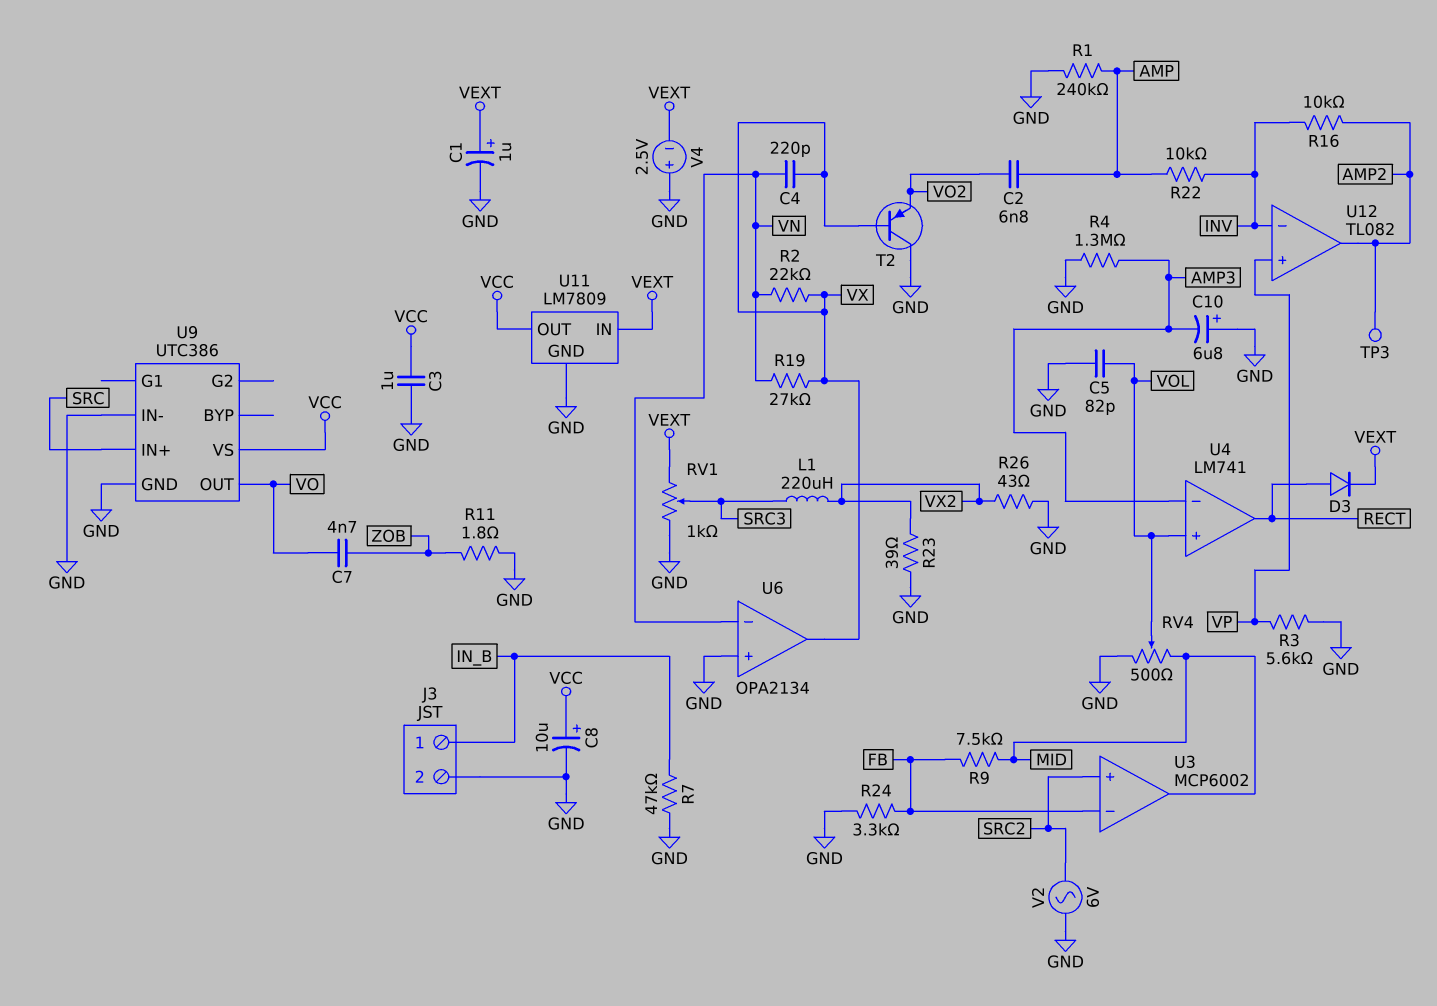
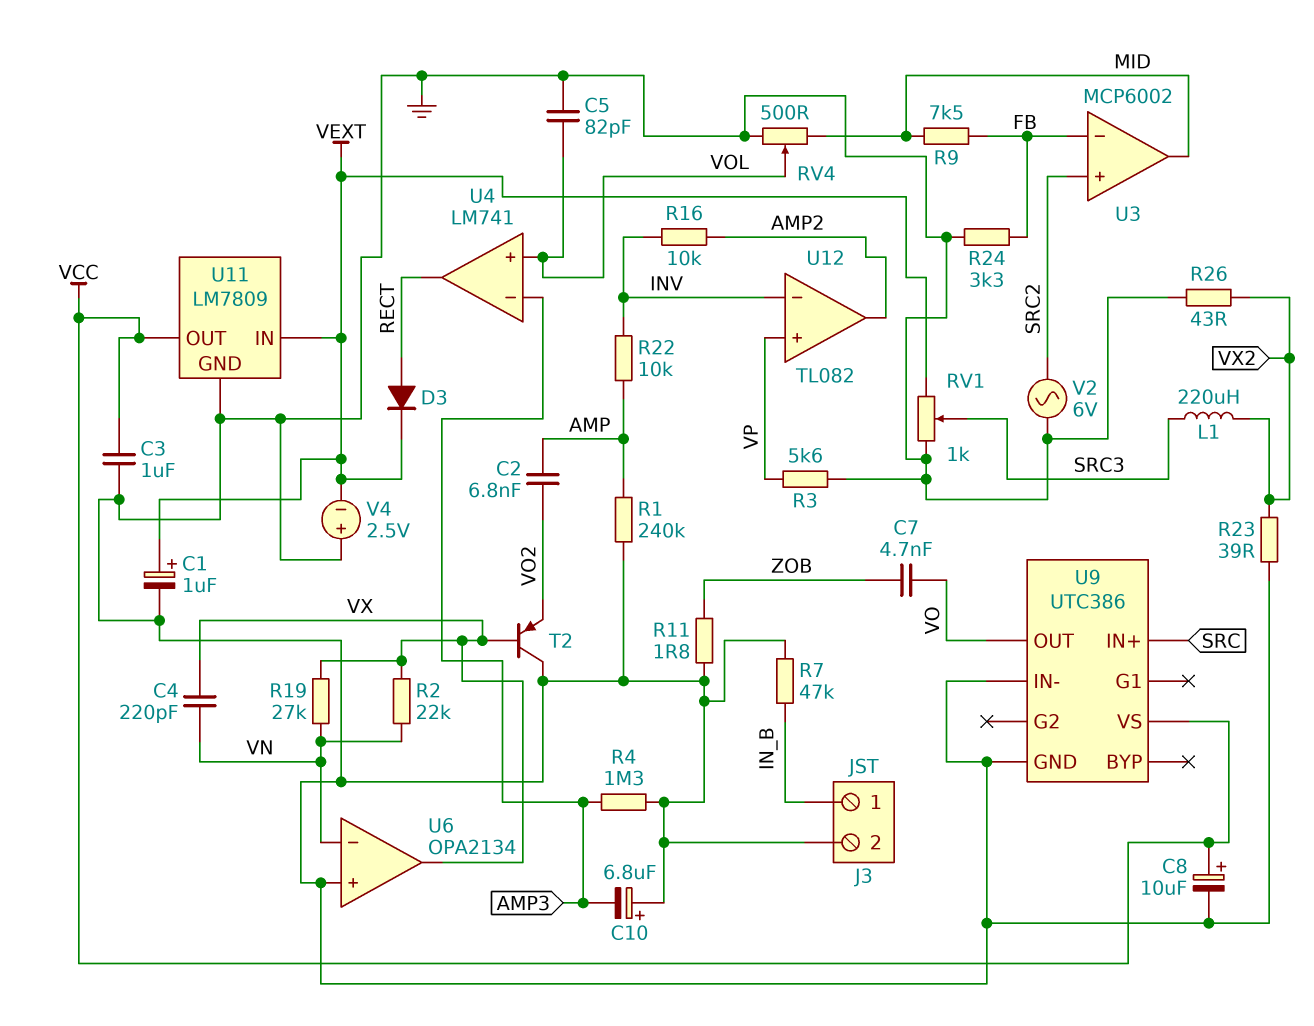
TP3: test point (AMP2) -> none

